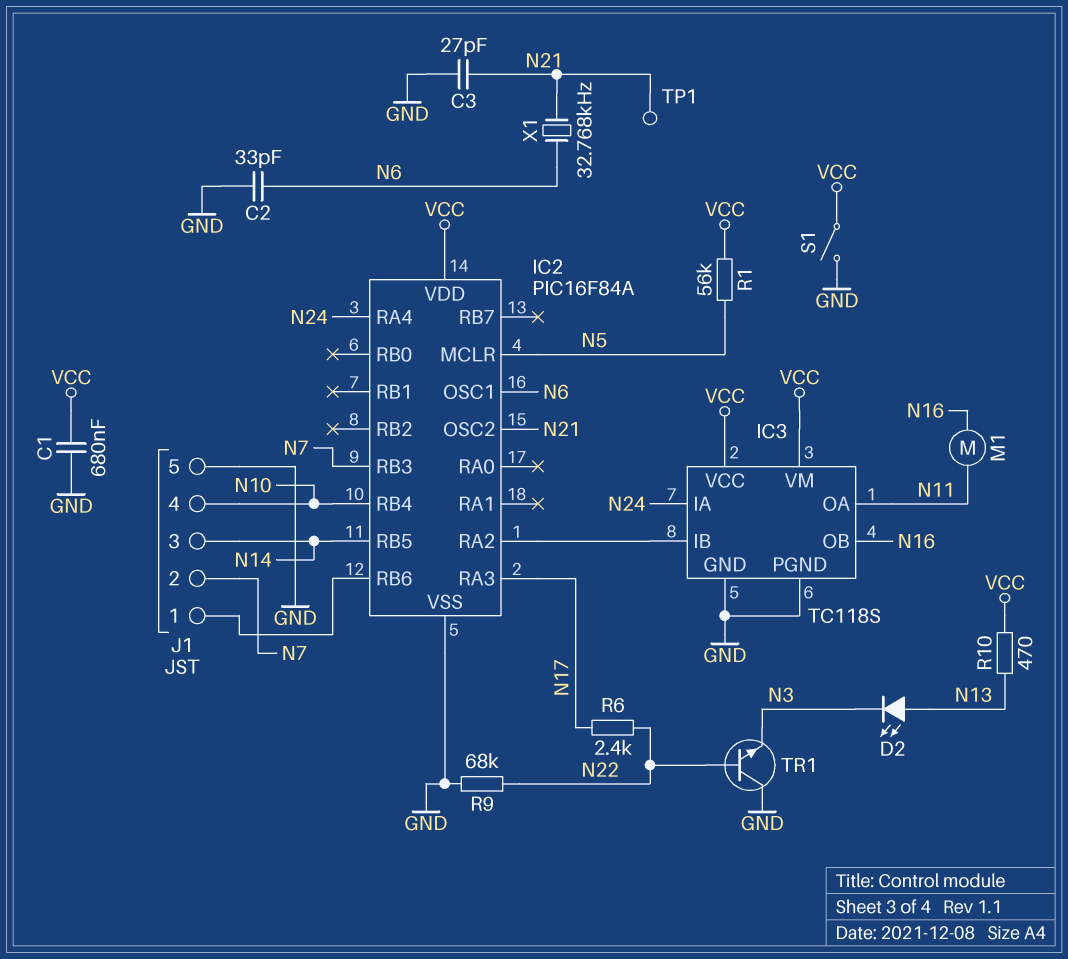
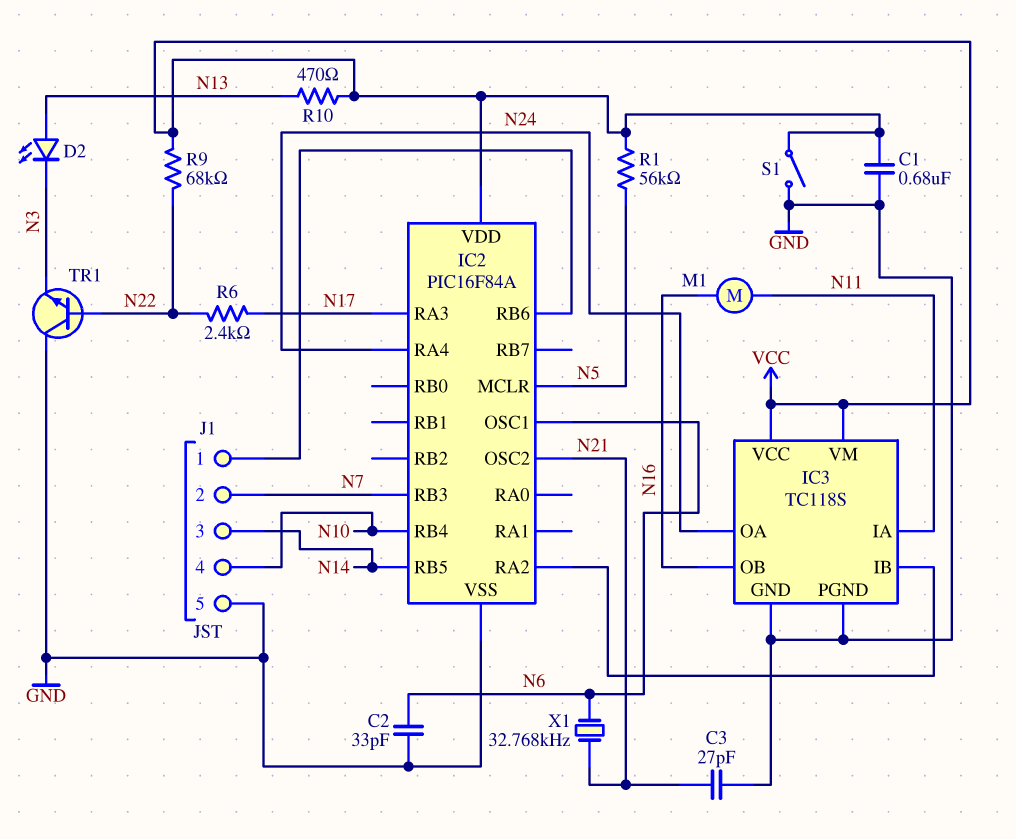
IC3 pin IA: N24 -> N11
IC3 pin OA: N11 -> N24
R9: 68k (GND, N22) -> 68k (N22, VCC)
TP1: test point (N21) -> none

